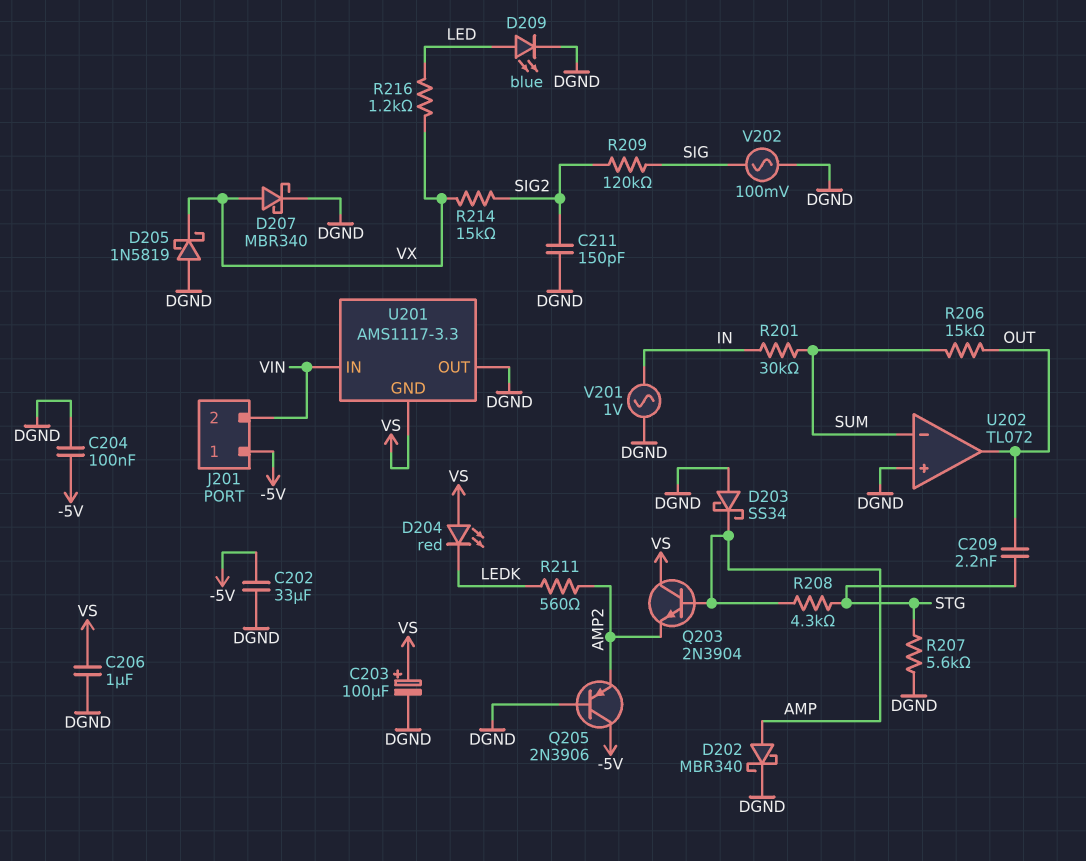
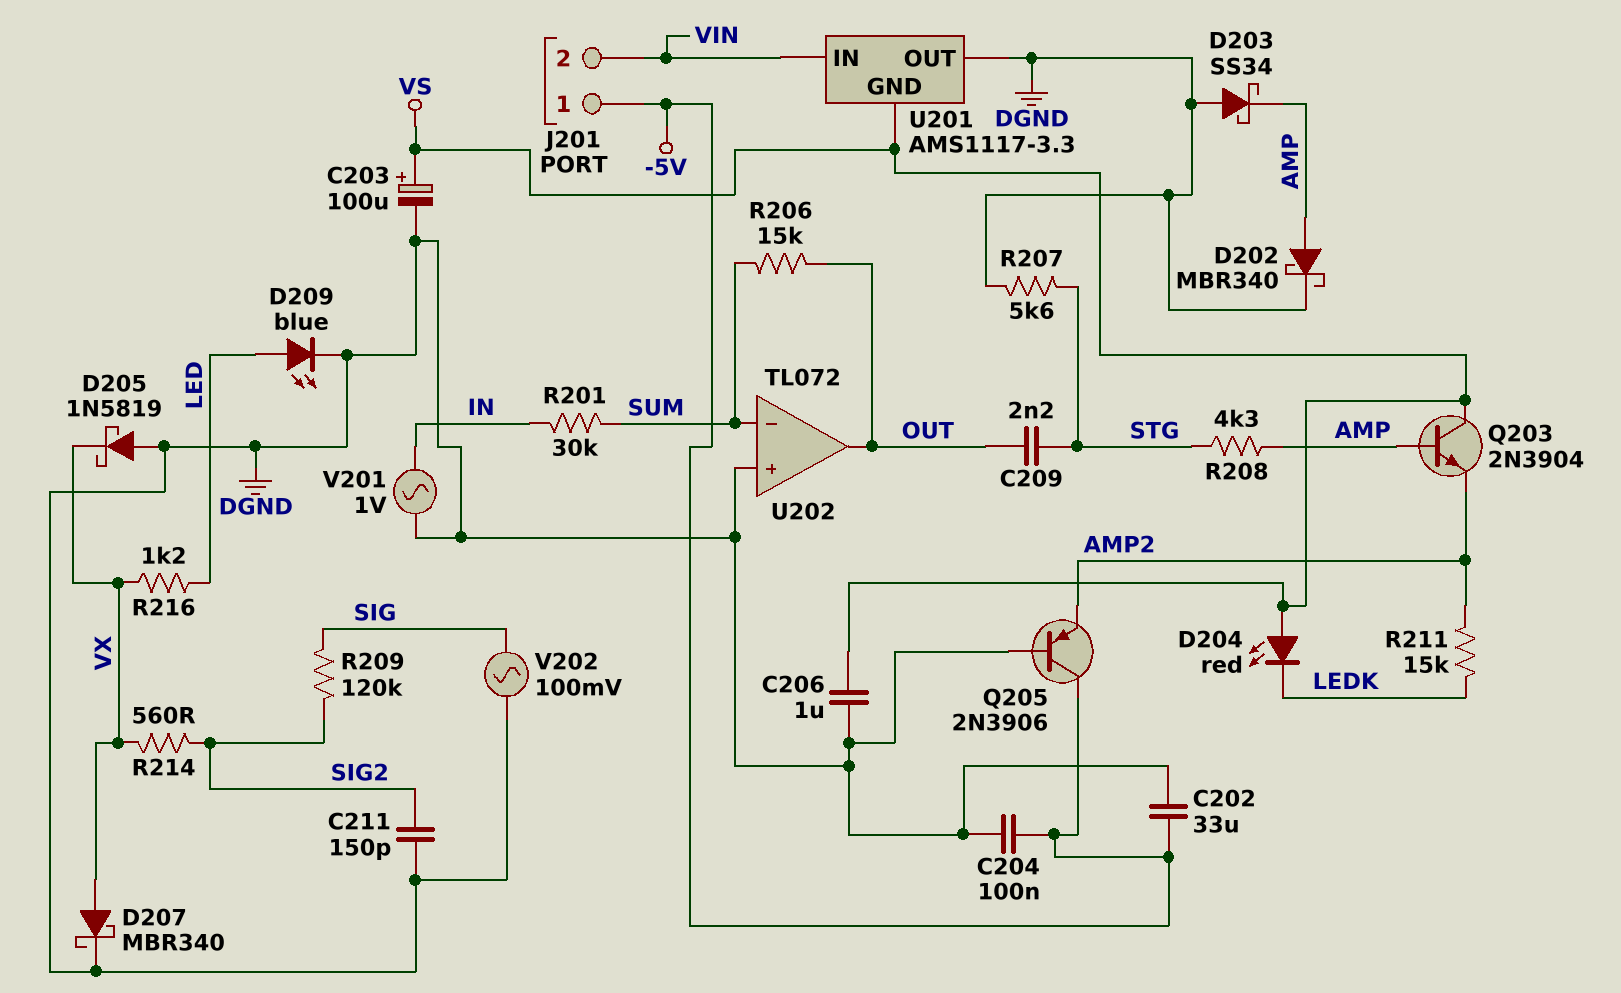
R211: 560 (AMP2, LEDK) -> 15k (AMP2, LEDK)
R214: 15k (SIG2, VX) -> 560 (SIG2, VX)

